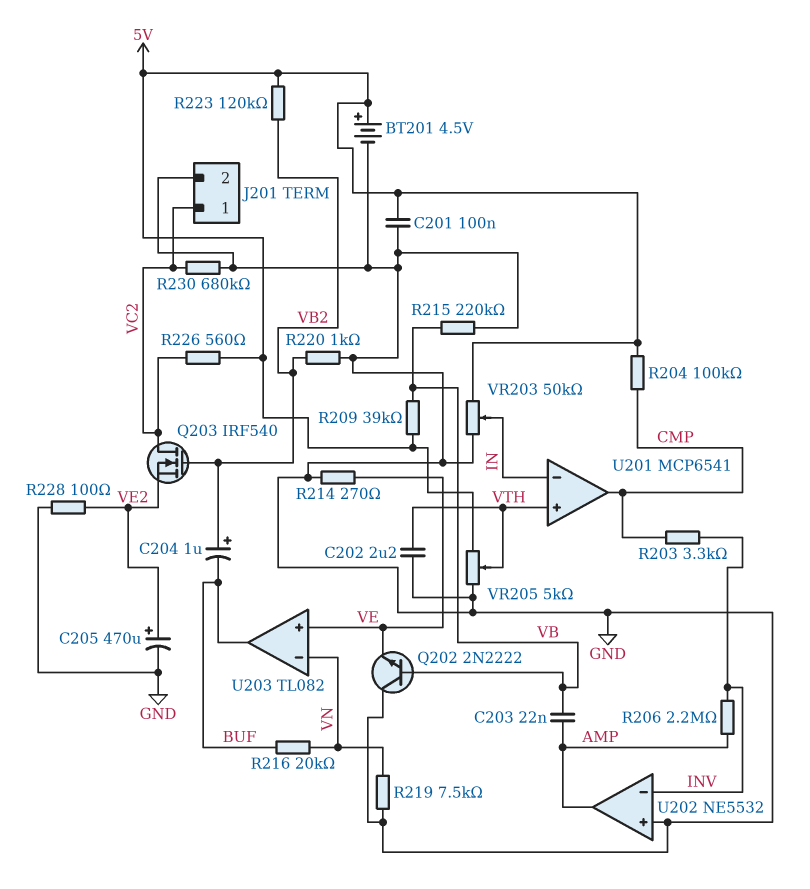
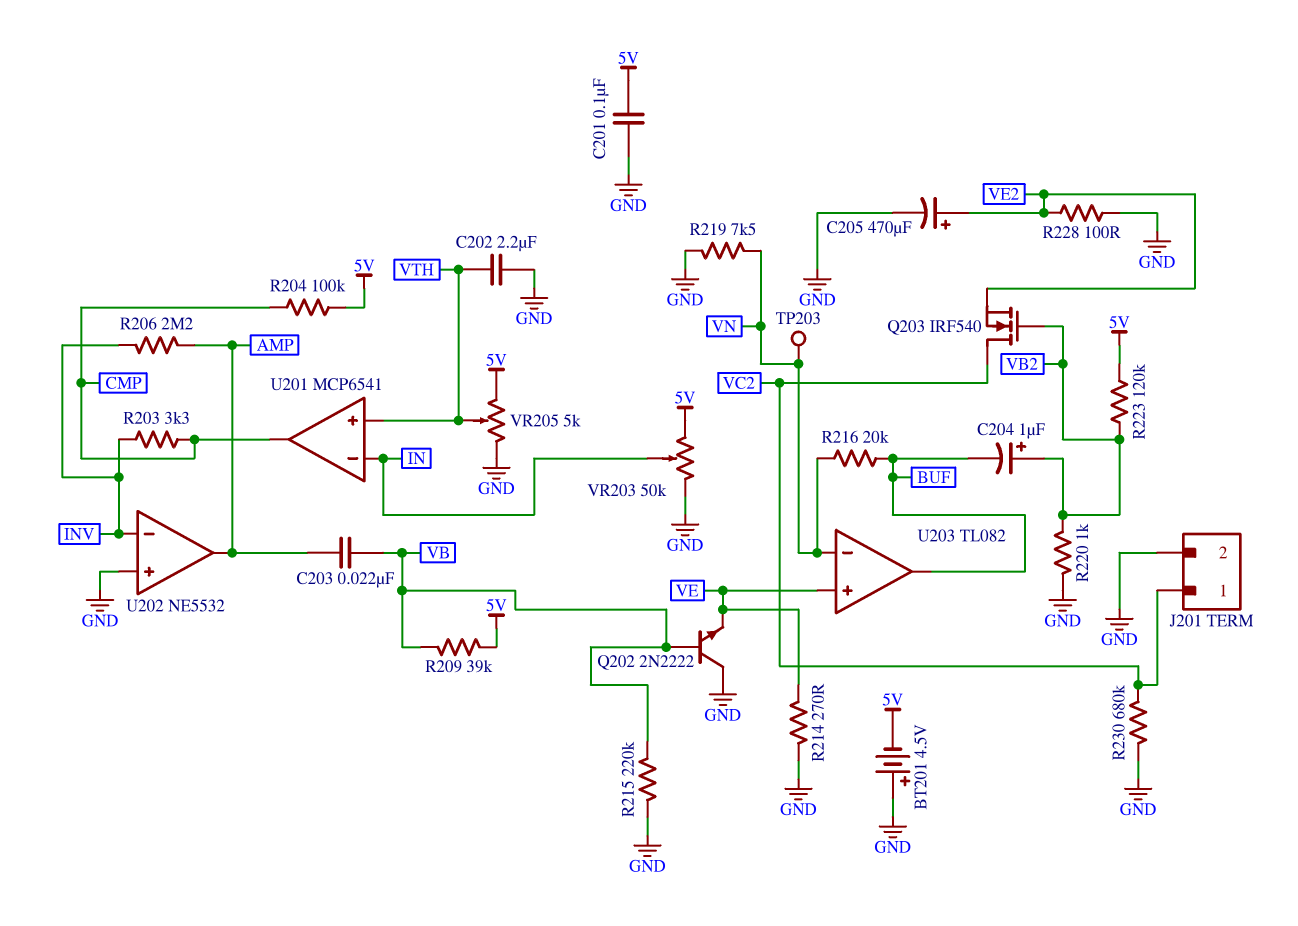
BT201: 4.5V (plus 5V, minus GND) -> 4.5V (plus GND, minus 5V)
R226: 560 (5V, VC2) -> none
TP203: none -> test point (VN)

